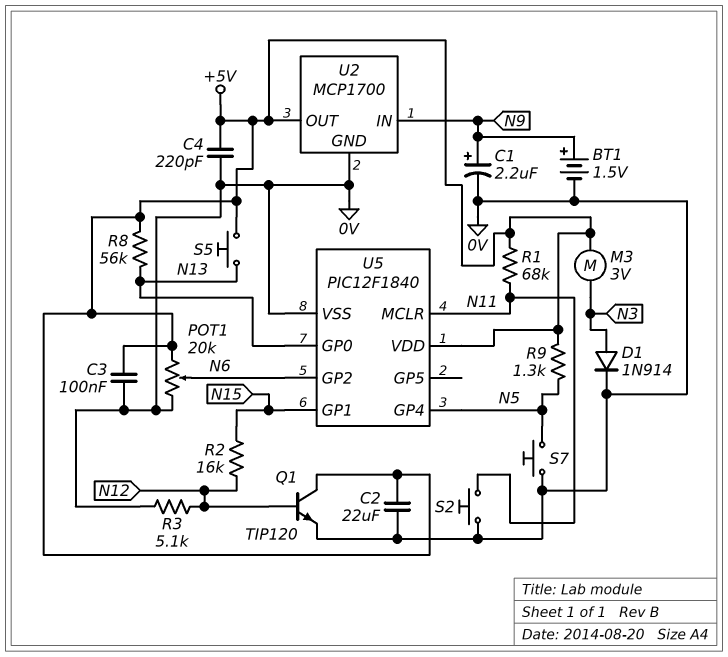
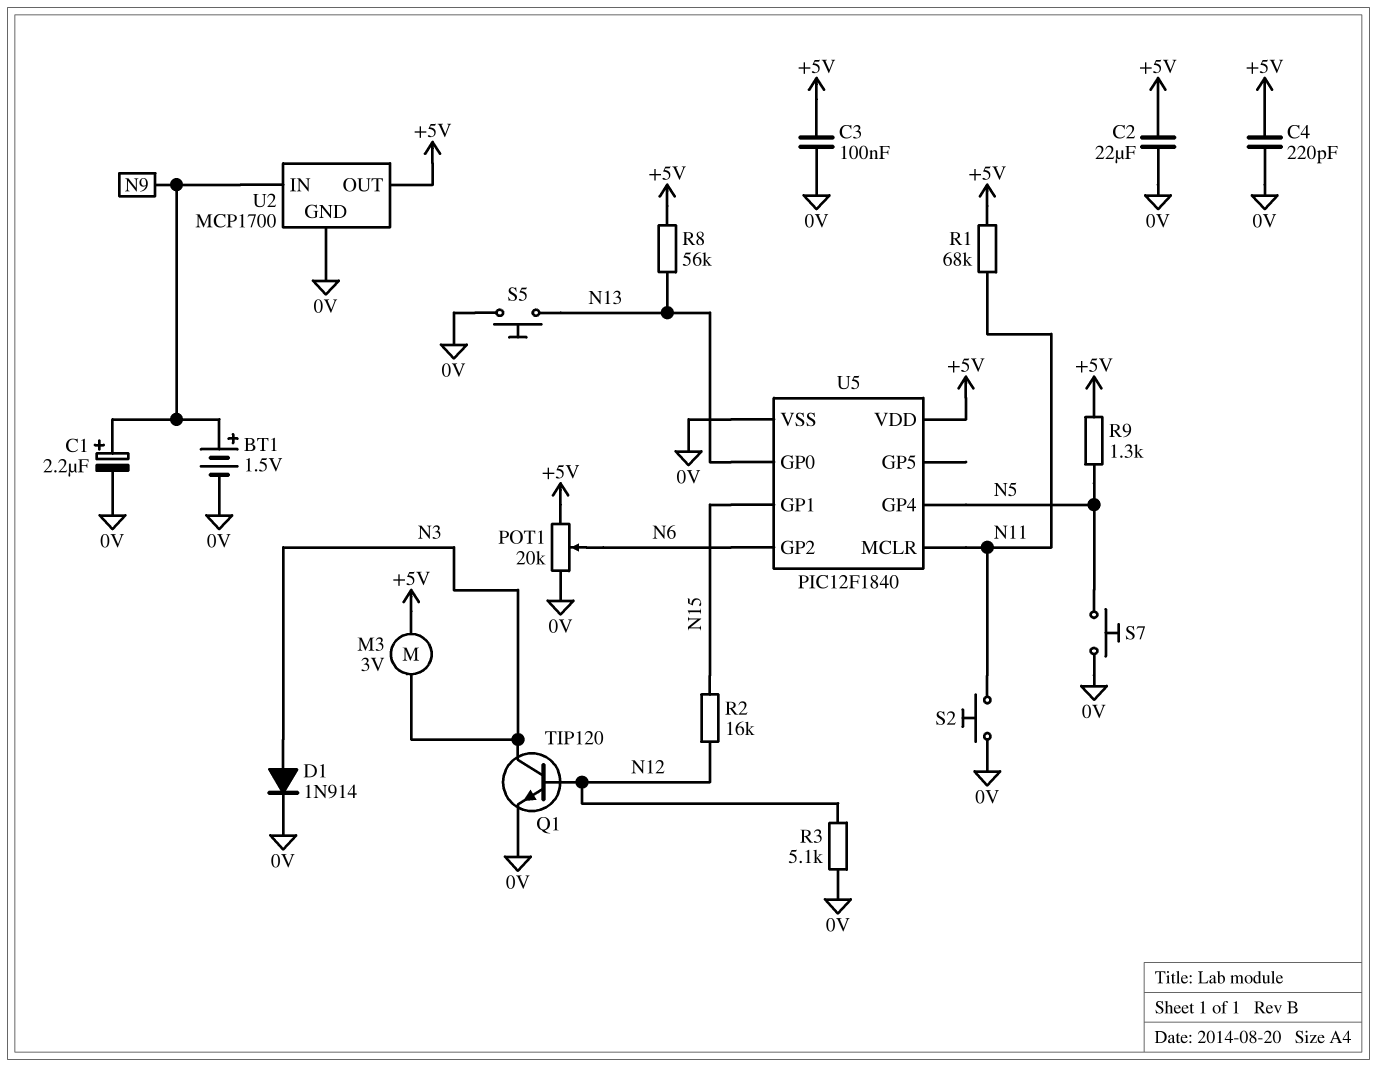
Q1: NPN TIP120 (B N12, C +5V, E 0V) -> NPN TIP120 (B N12, C N3, E 0V)
S5: button (+5V, N13) -> button (0V, N13)

